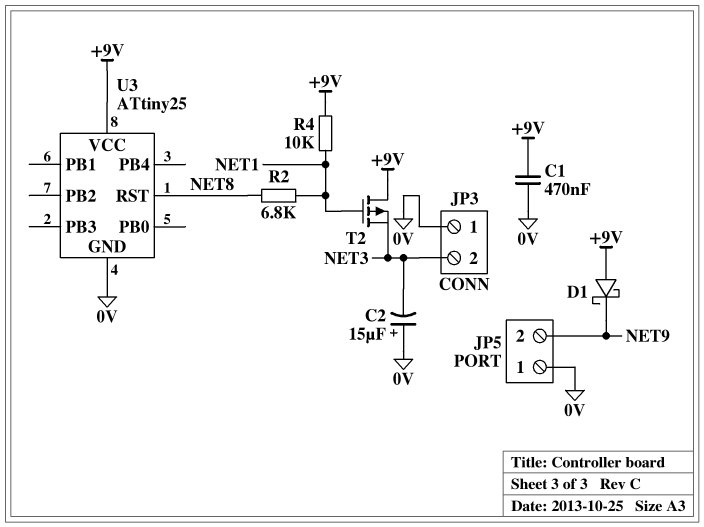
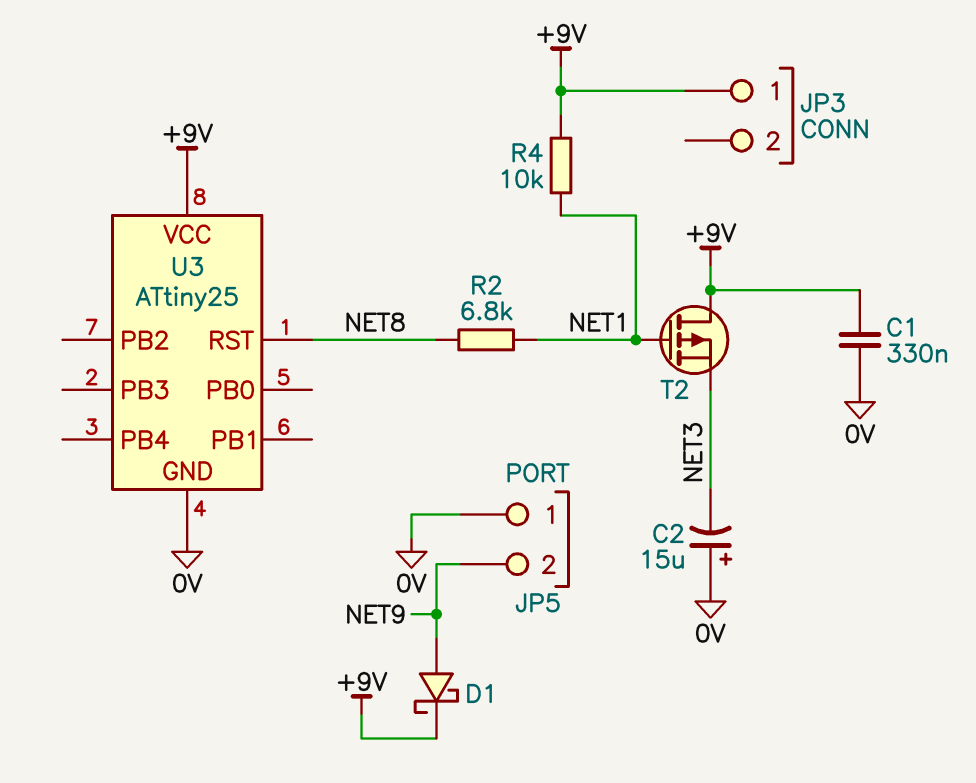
C1: 470nF (+9V, 0V) -> 330nF (+9V, 0V)
D1: schottky (A +9V, K NET9) -> schottky (A NET9, K +9V)
JP3 pin 1: 0V -> +9V
JP3 pin 2: NET3 -> none

